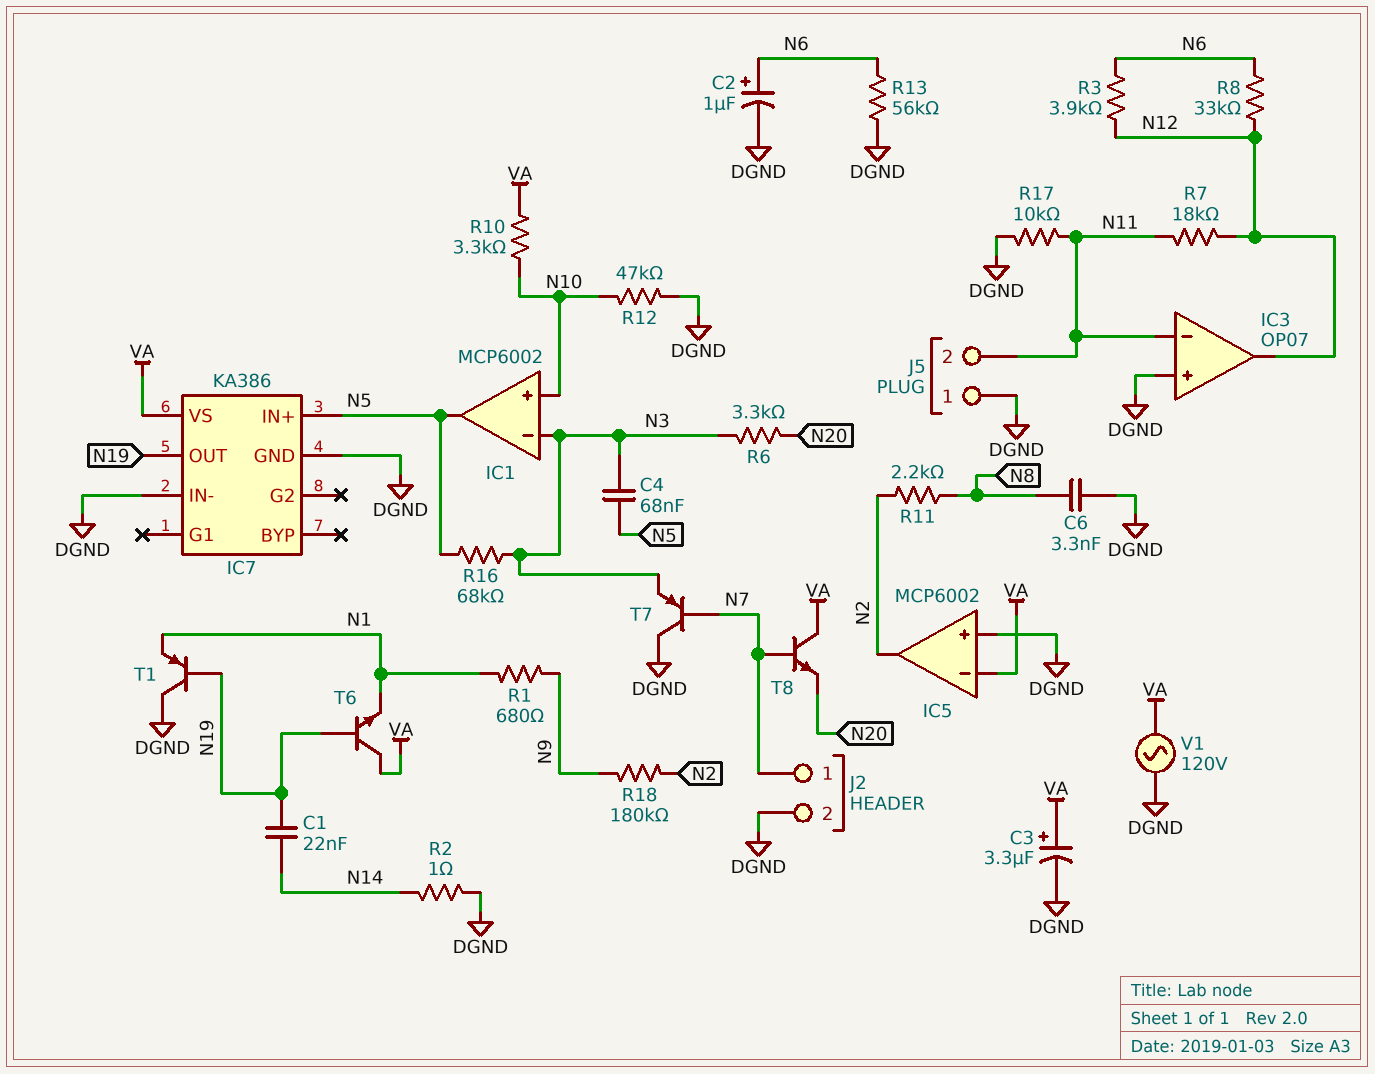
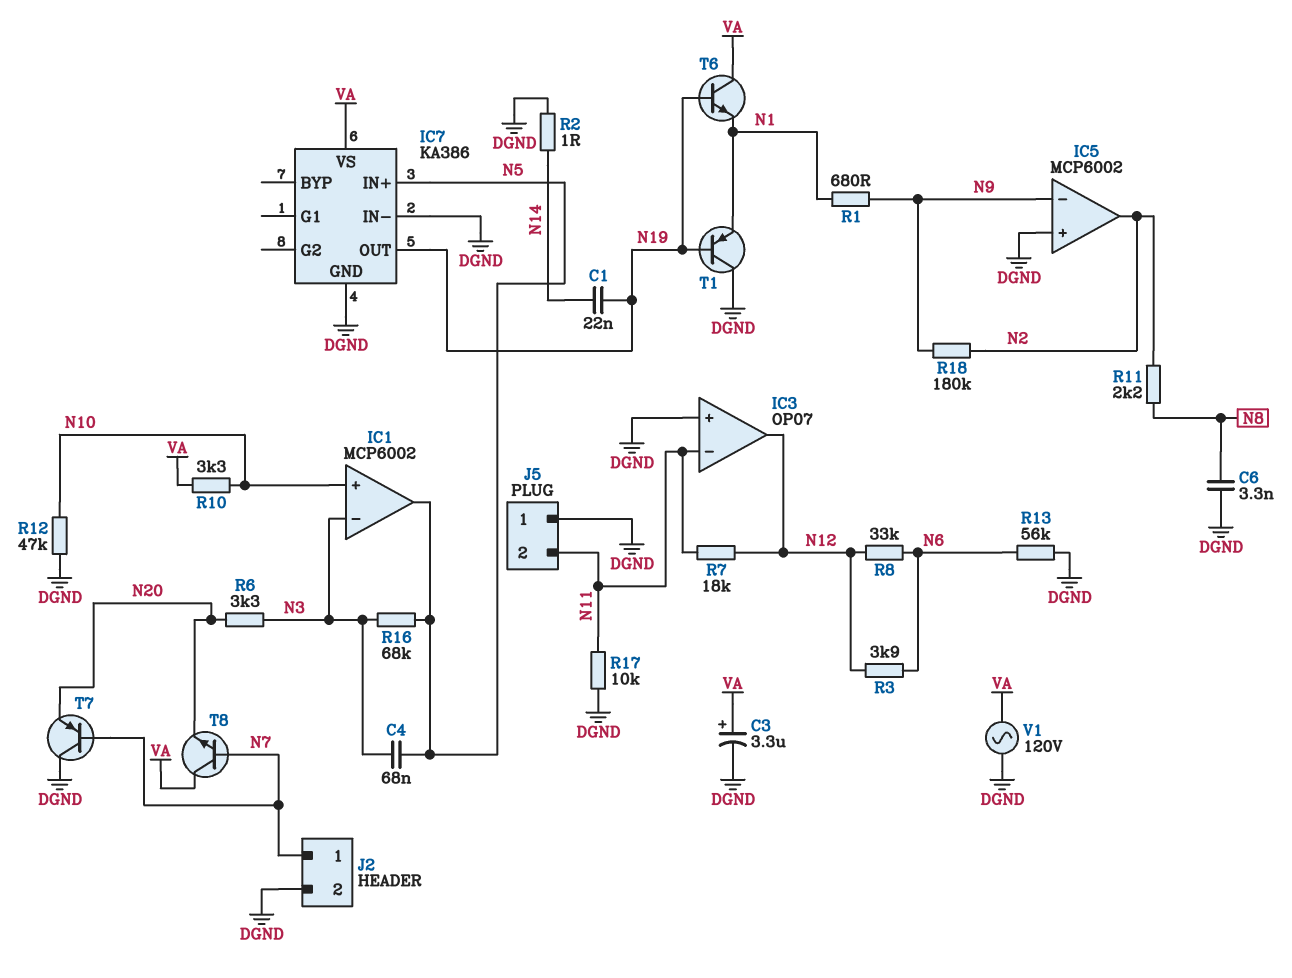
C2: 1uF (plus N6, minus DGND) -> none
IC5 pin in-: VA -> N9
T7: PNP (B N7, C DGND, E N3) -> PNP (B N7, C DGND, E N20)

